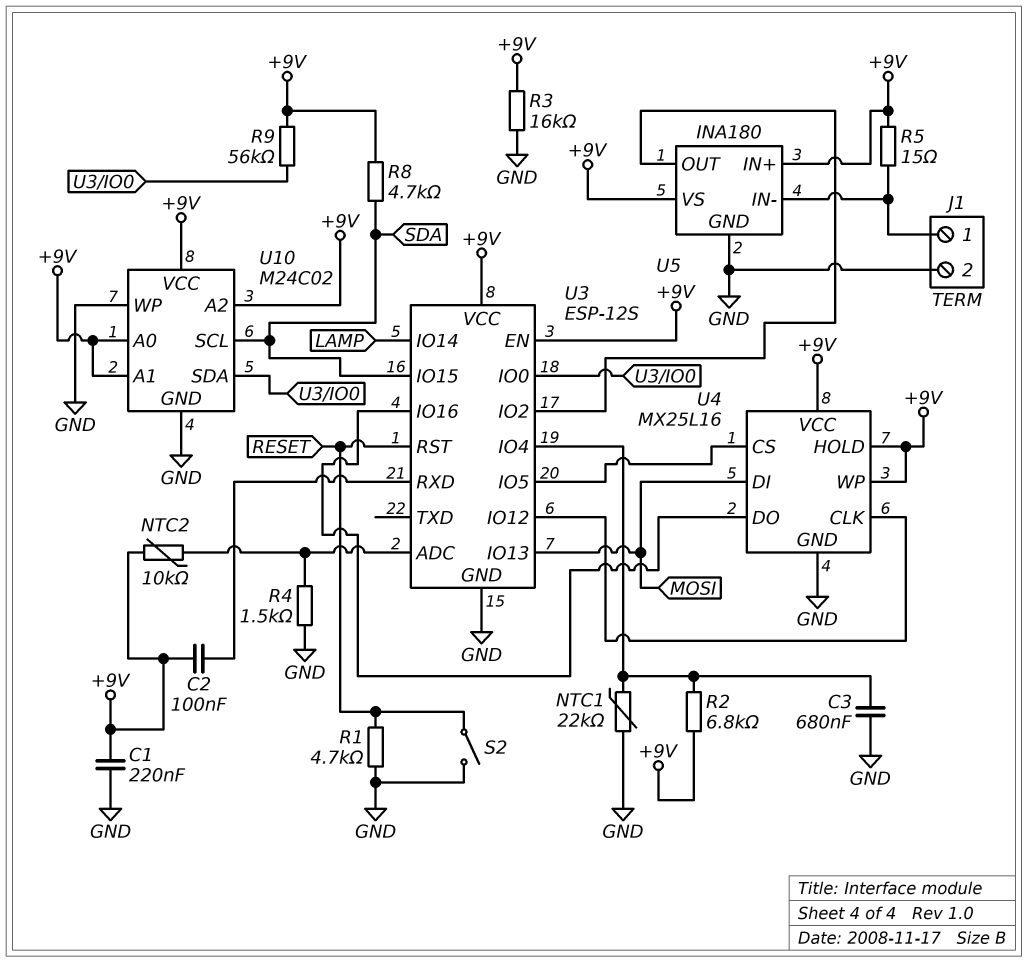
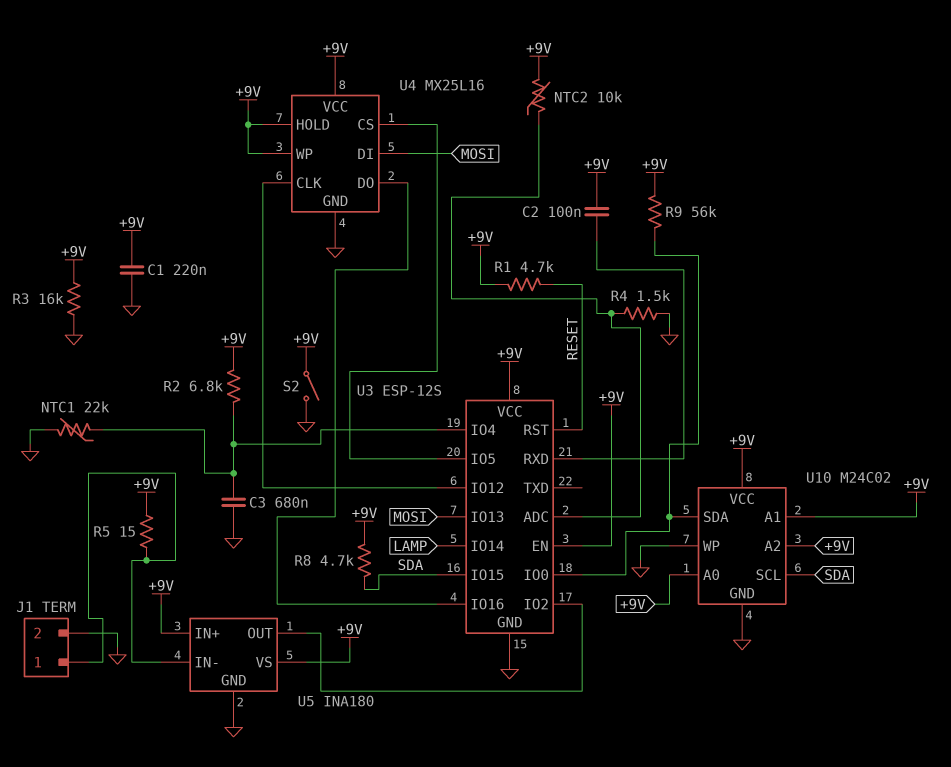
R1: 4.7k (GND, RESET) -> 4.7k (+9V, RESET)
S2: switch (GND, RESET) -> switch (+9V, GND)

